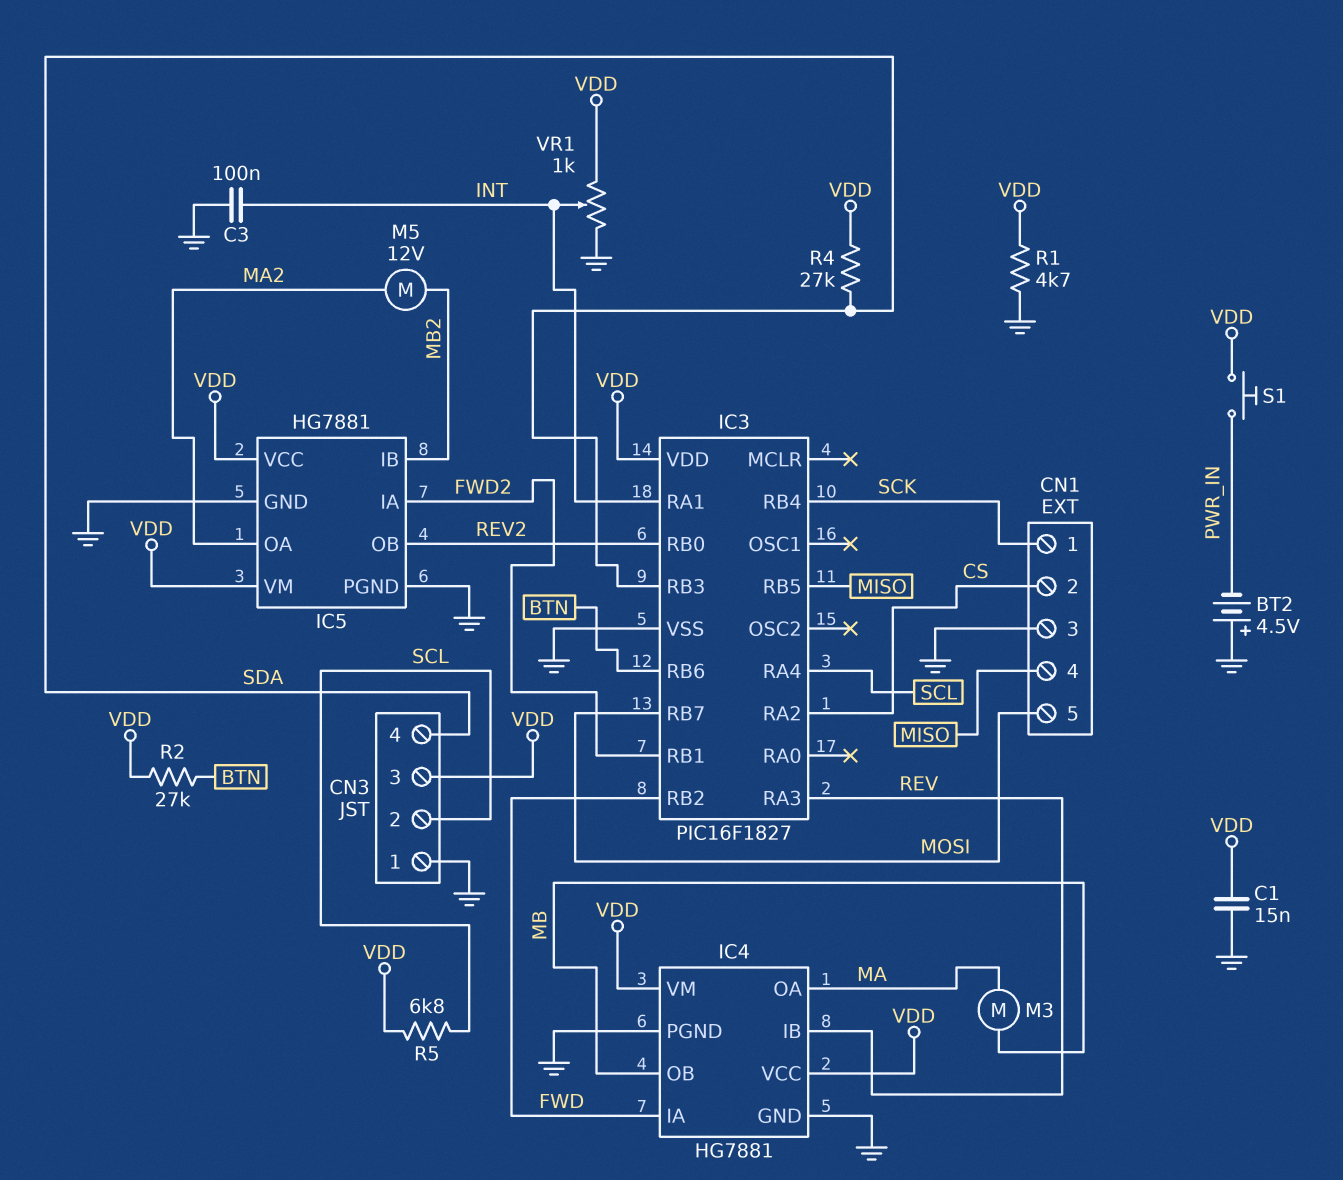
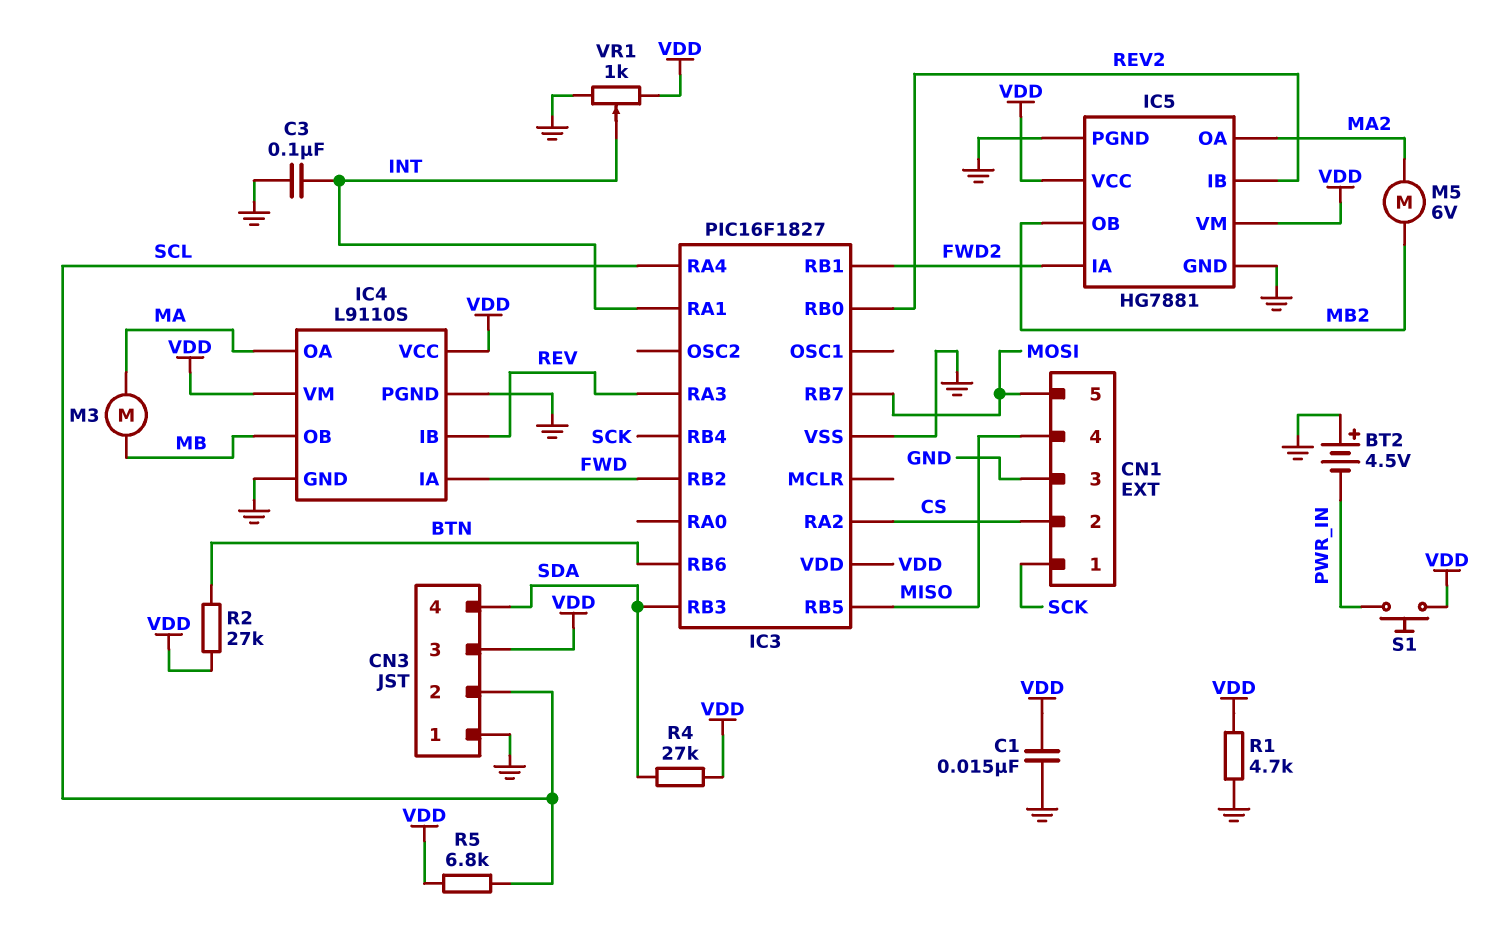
IC4: HG7881 -> L9110S
IC5 pin IB: MB2 -> REV2
IC5 pin OB: REV2 -> MB2
M5: motor 12V (MA2, MB2) -> motor 6V (MA2, MB2)

